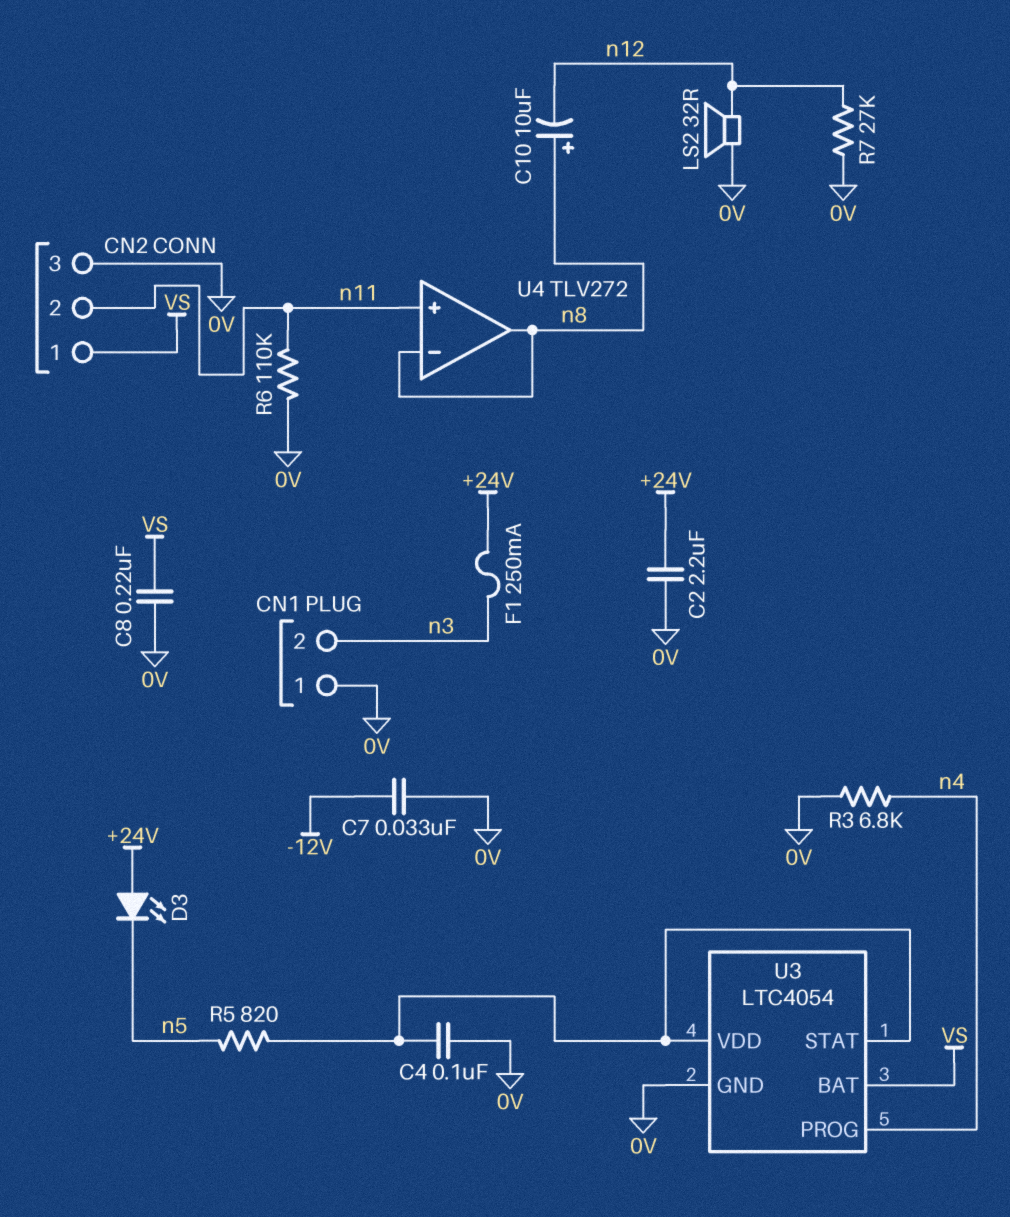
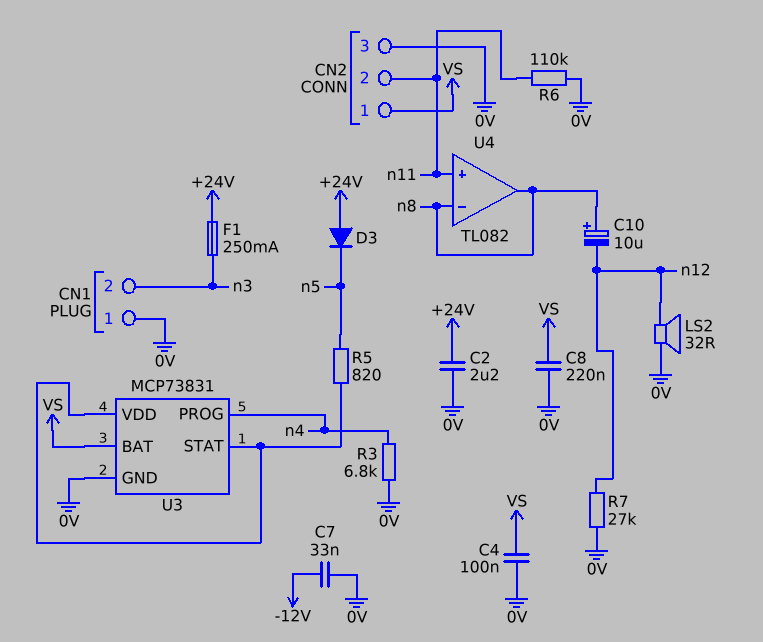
C4: 100nF (0V, U3/STAT) -> 100nF (0V, VS)
D3: LED (A +24V, K n5) -> diode (A +24V, K n5)
U3: LTC4054 -> MCP73831
U4: TLV272 -> TL082

